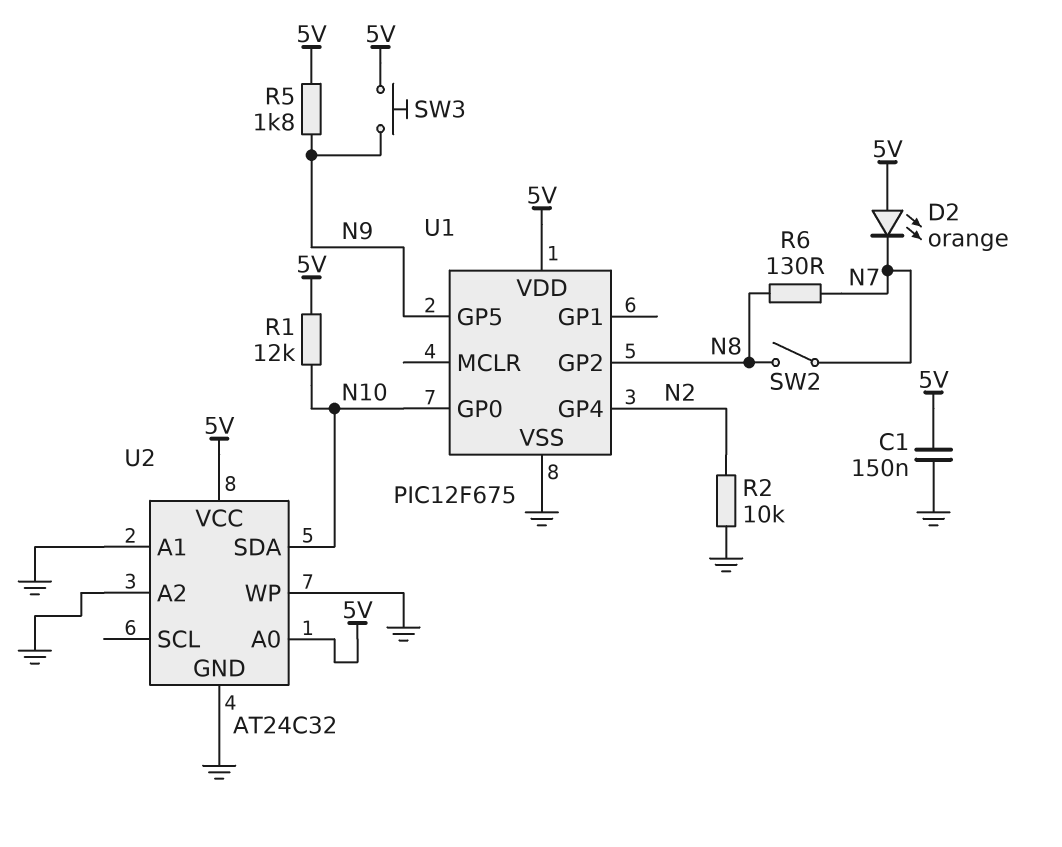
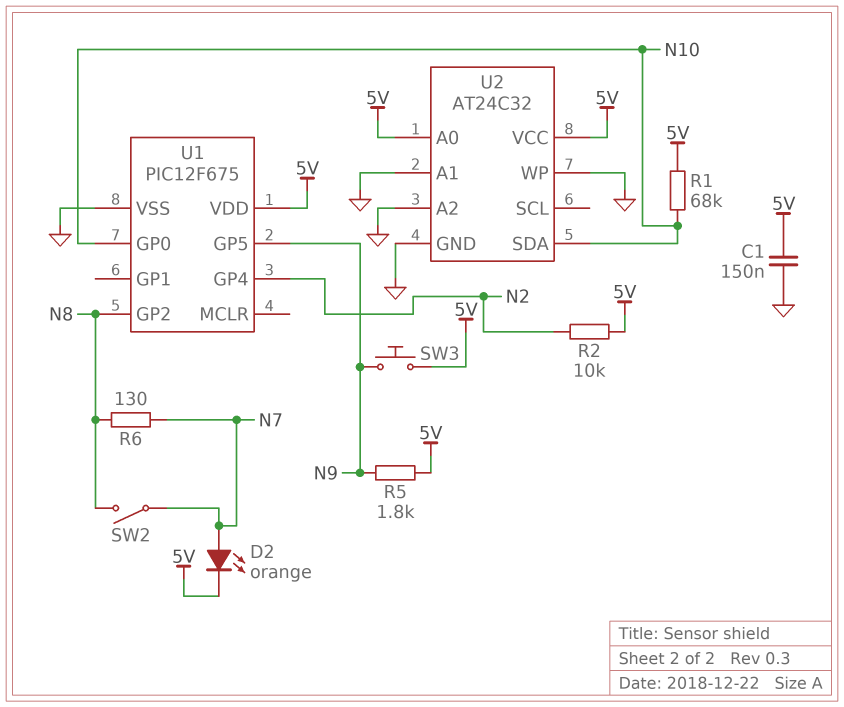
D2: LED orange (A 5V, K N7) -> LED orange (A N7, K 5V)
R1: 12k (5V, N10) -> 68k (5V, N10)
R2: 10k (GND, N2) -> 10k (5V, N2)

